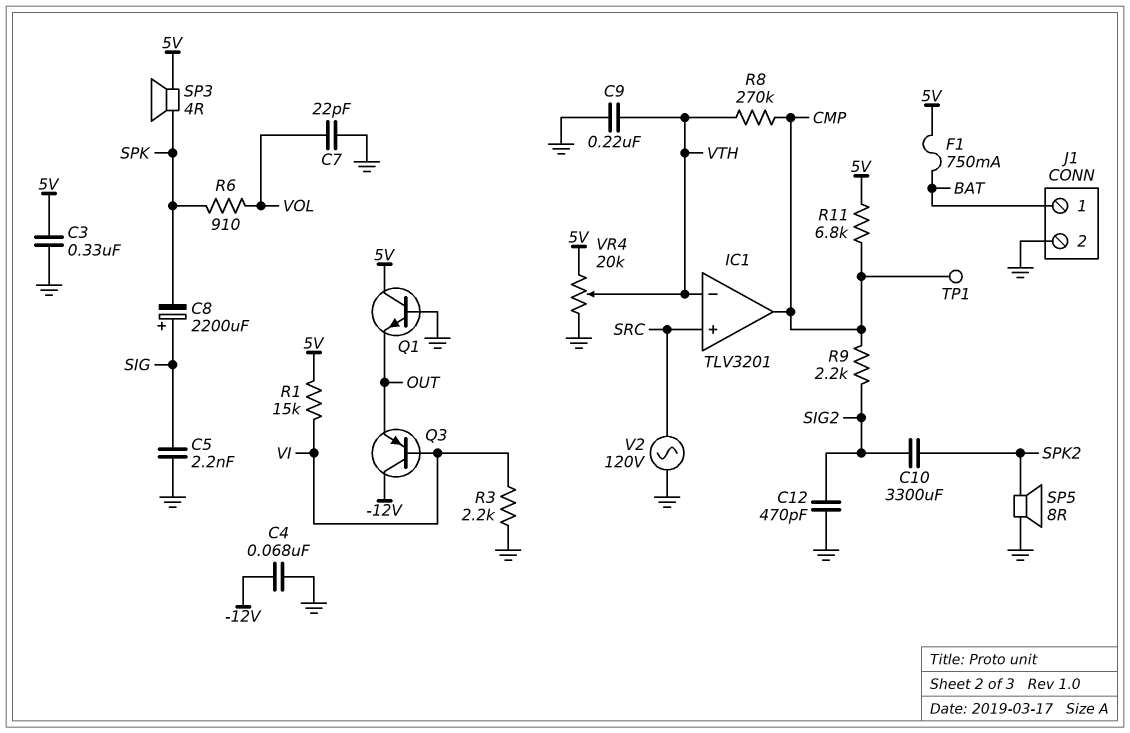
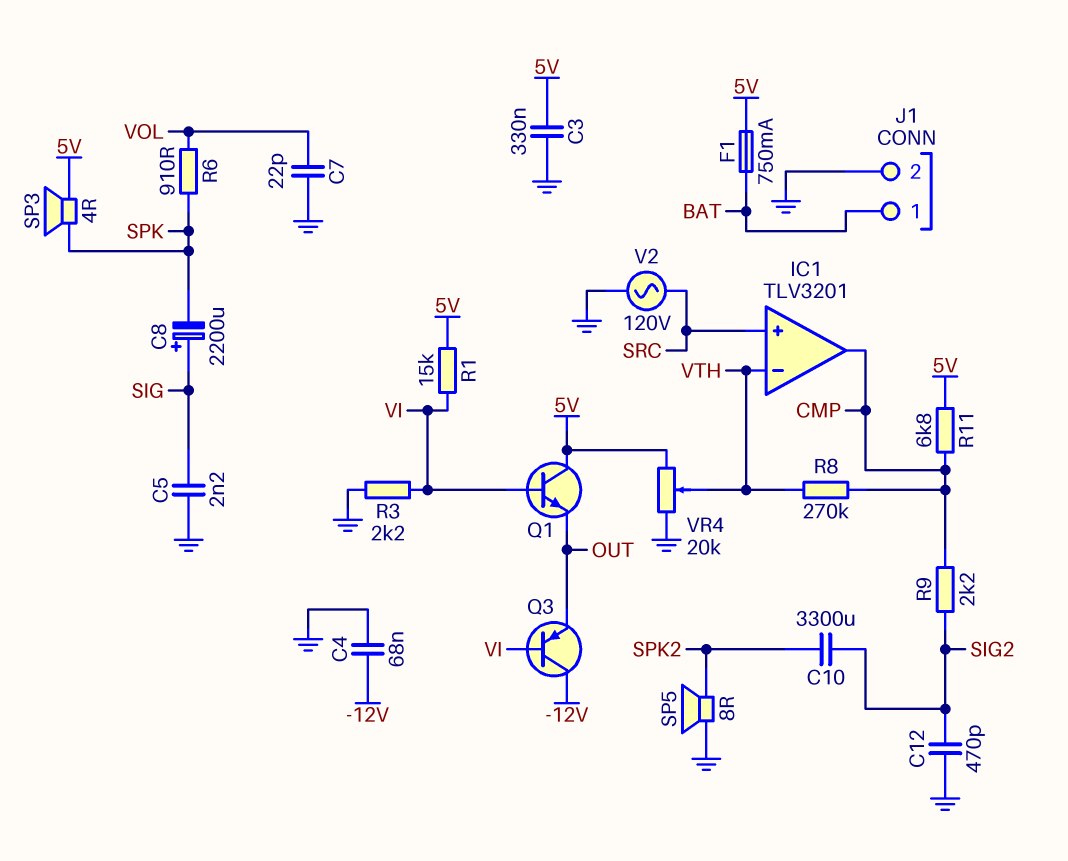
C9: 220nF (GND, VTH) -> none
Q1: NPN (B GND, C 5V, E OUT) -> NPN (B VI, C 5V, E OUT)
TP1: test point (CMP) -> none

